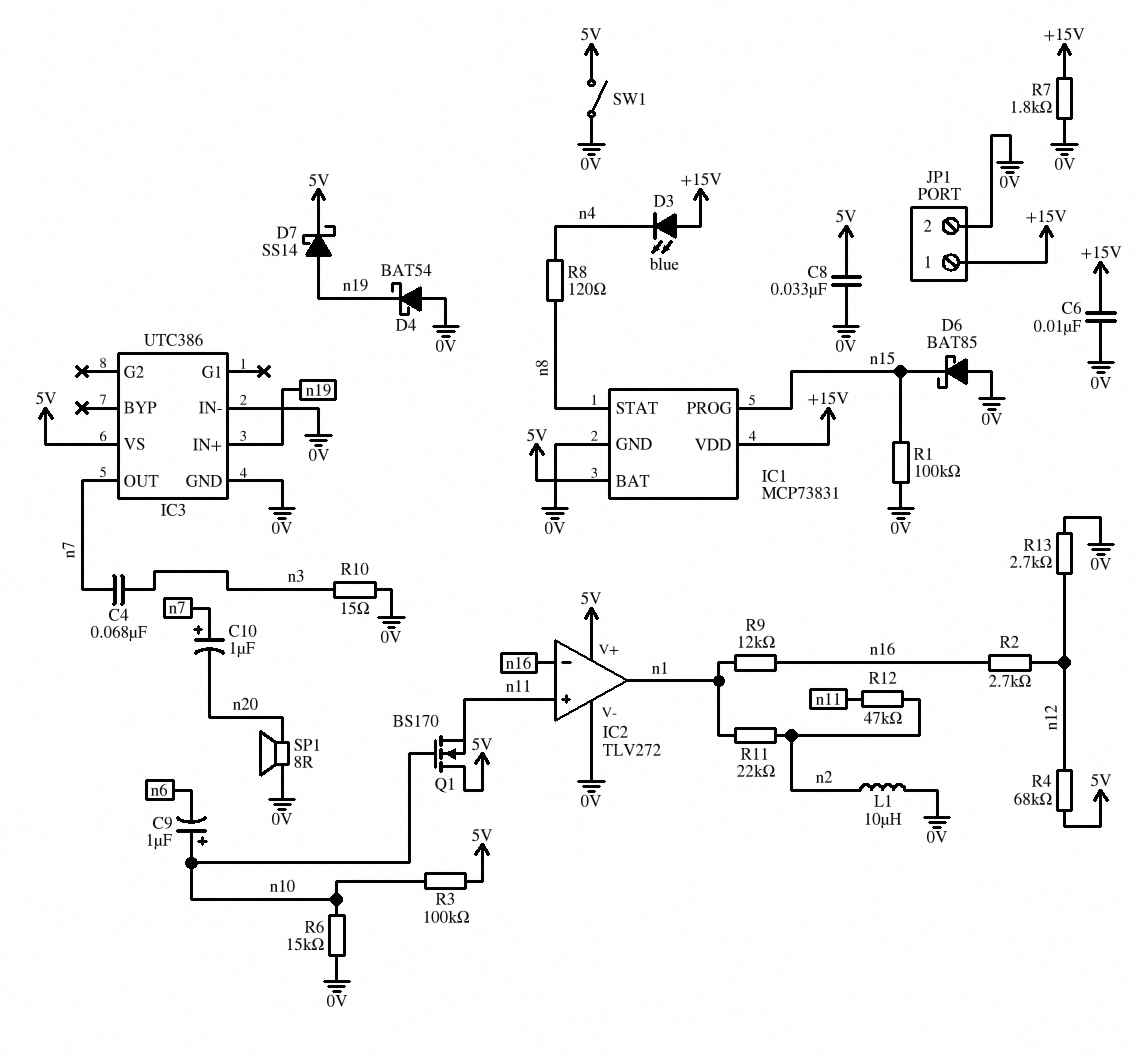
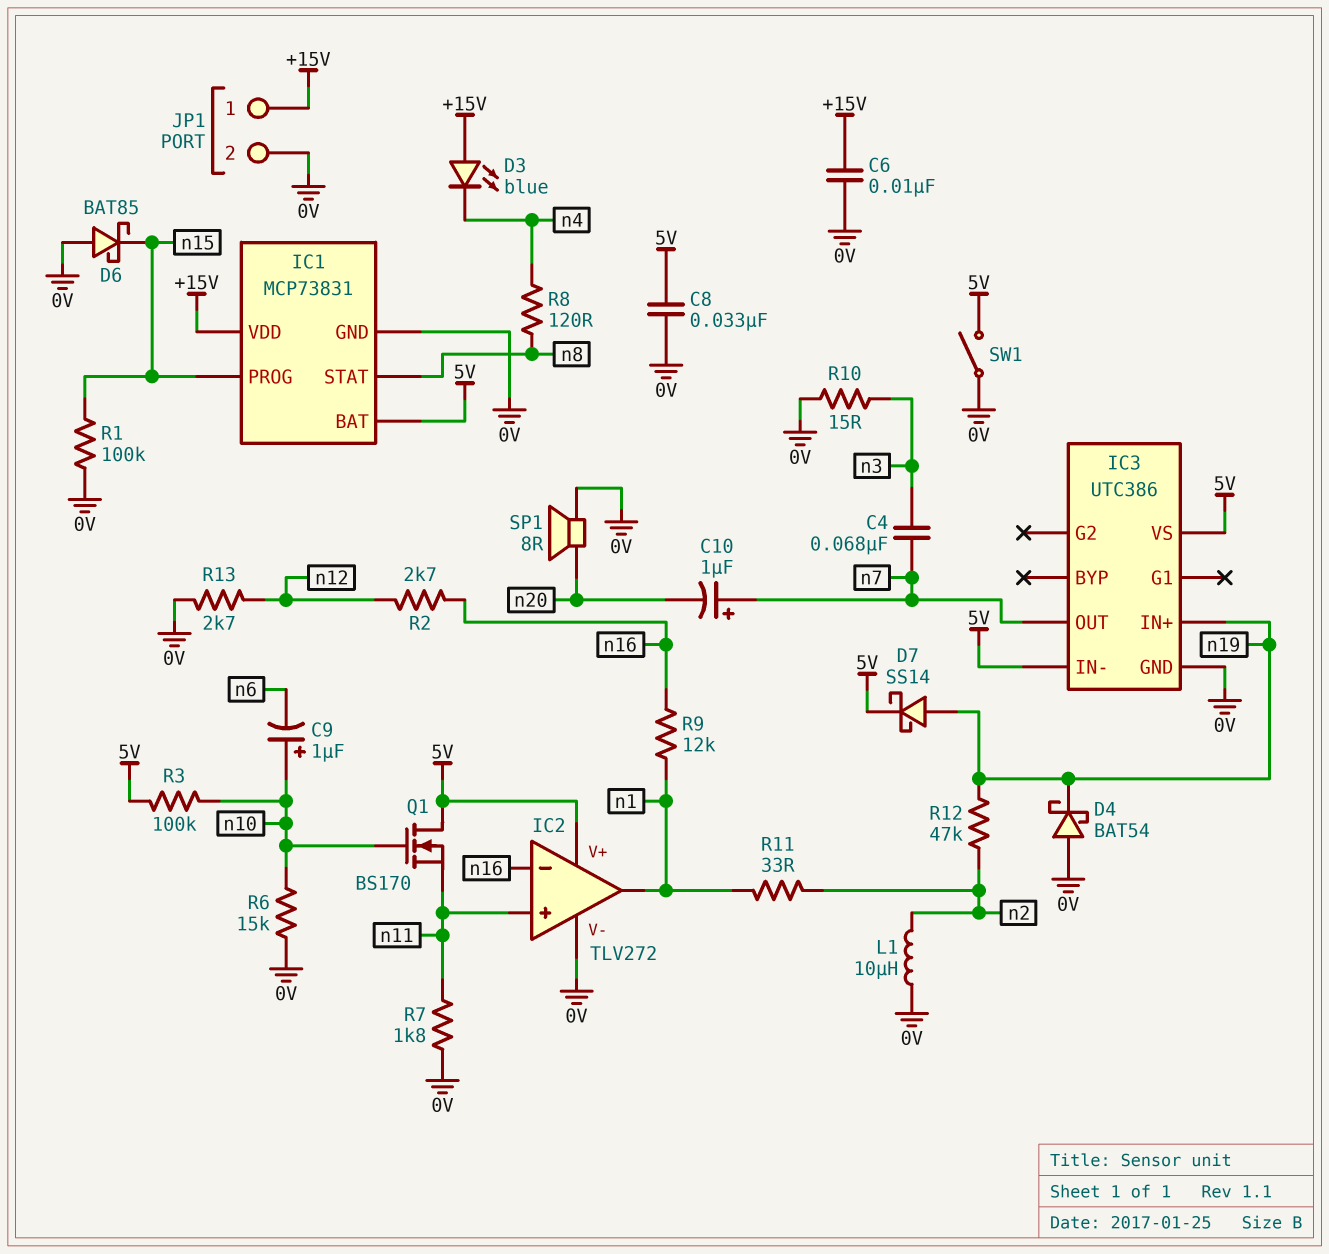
IC3 pin IN-: 0V -> 5V
R4: 68k (5V, n12) -> none
R7: 1.8k (+15V, 0V) -> 1.8k (0V, n11)
R11: 22k (n1, n2) -> 33 (n1, n2)
R12: 47k (n2, n11) -> 47k (n2, n19)

